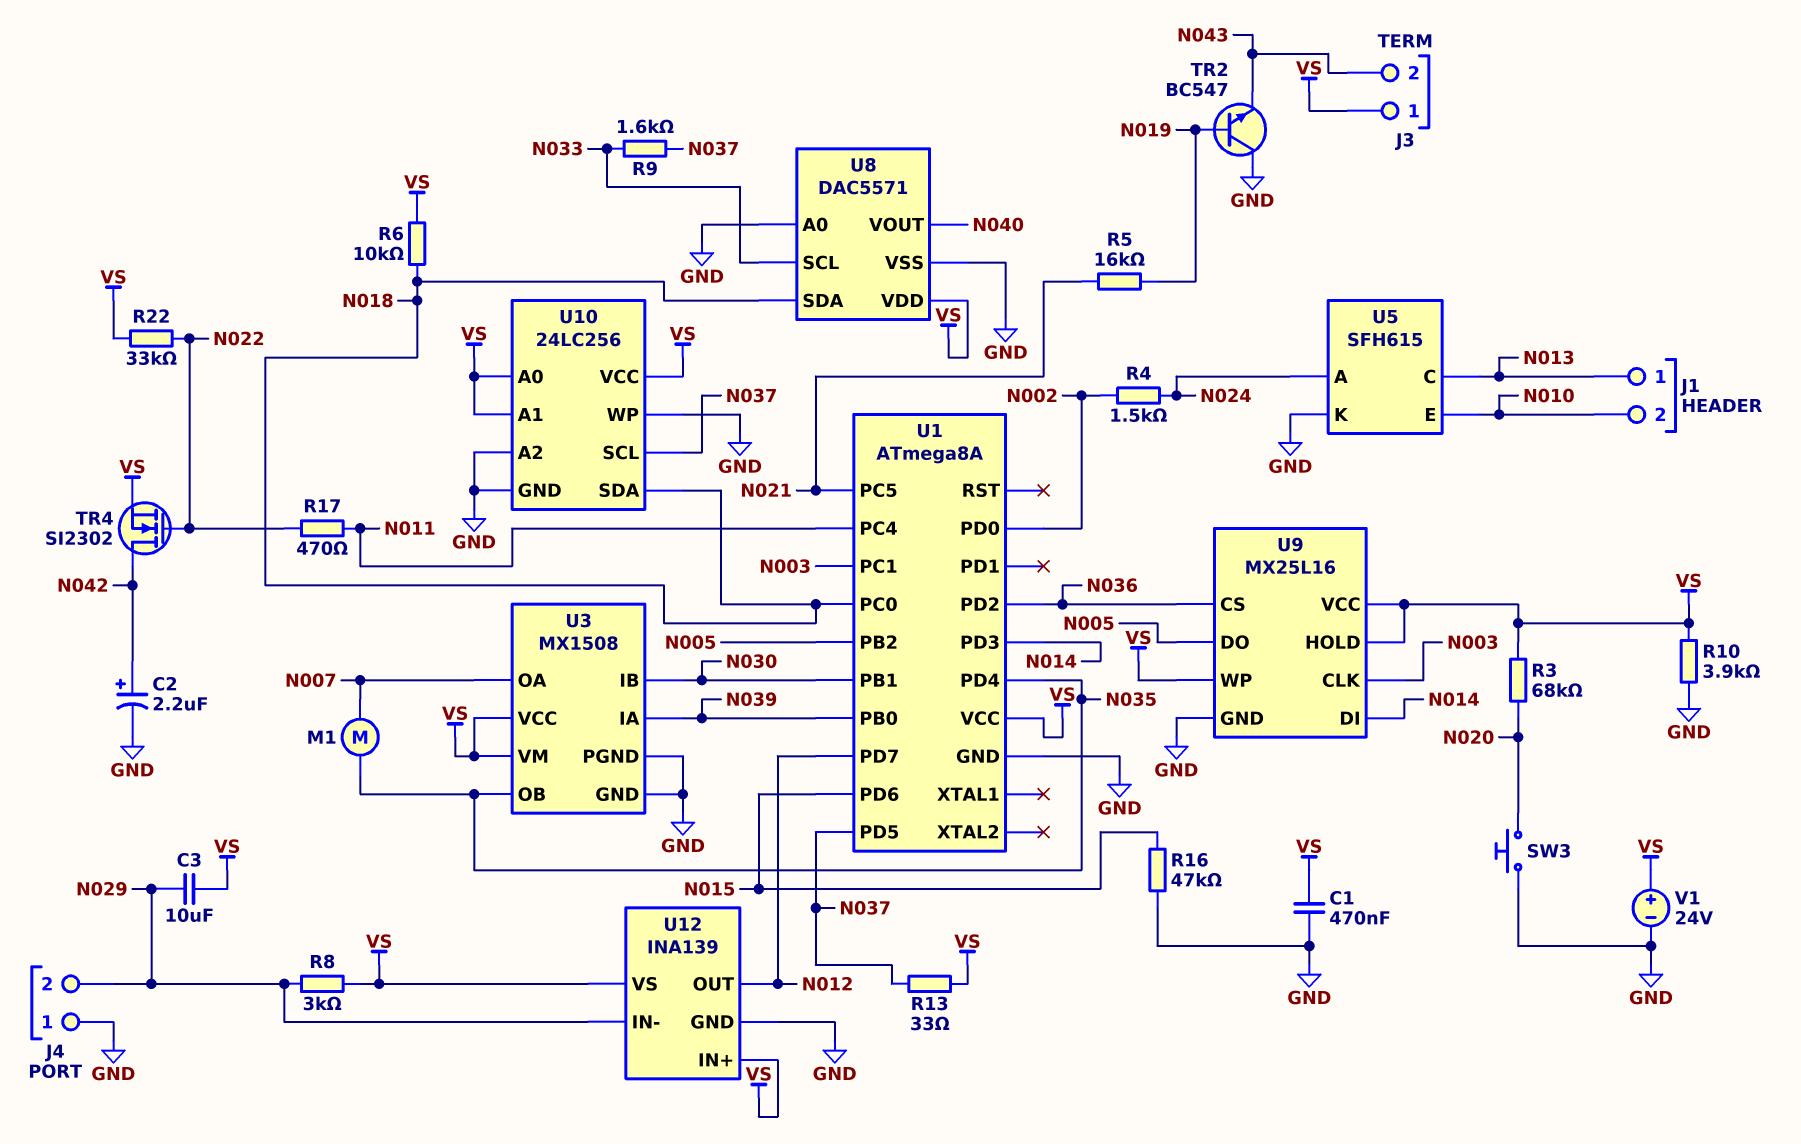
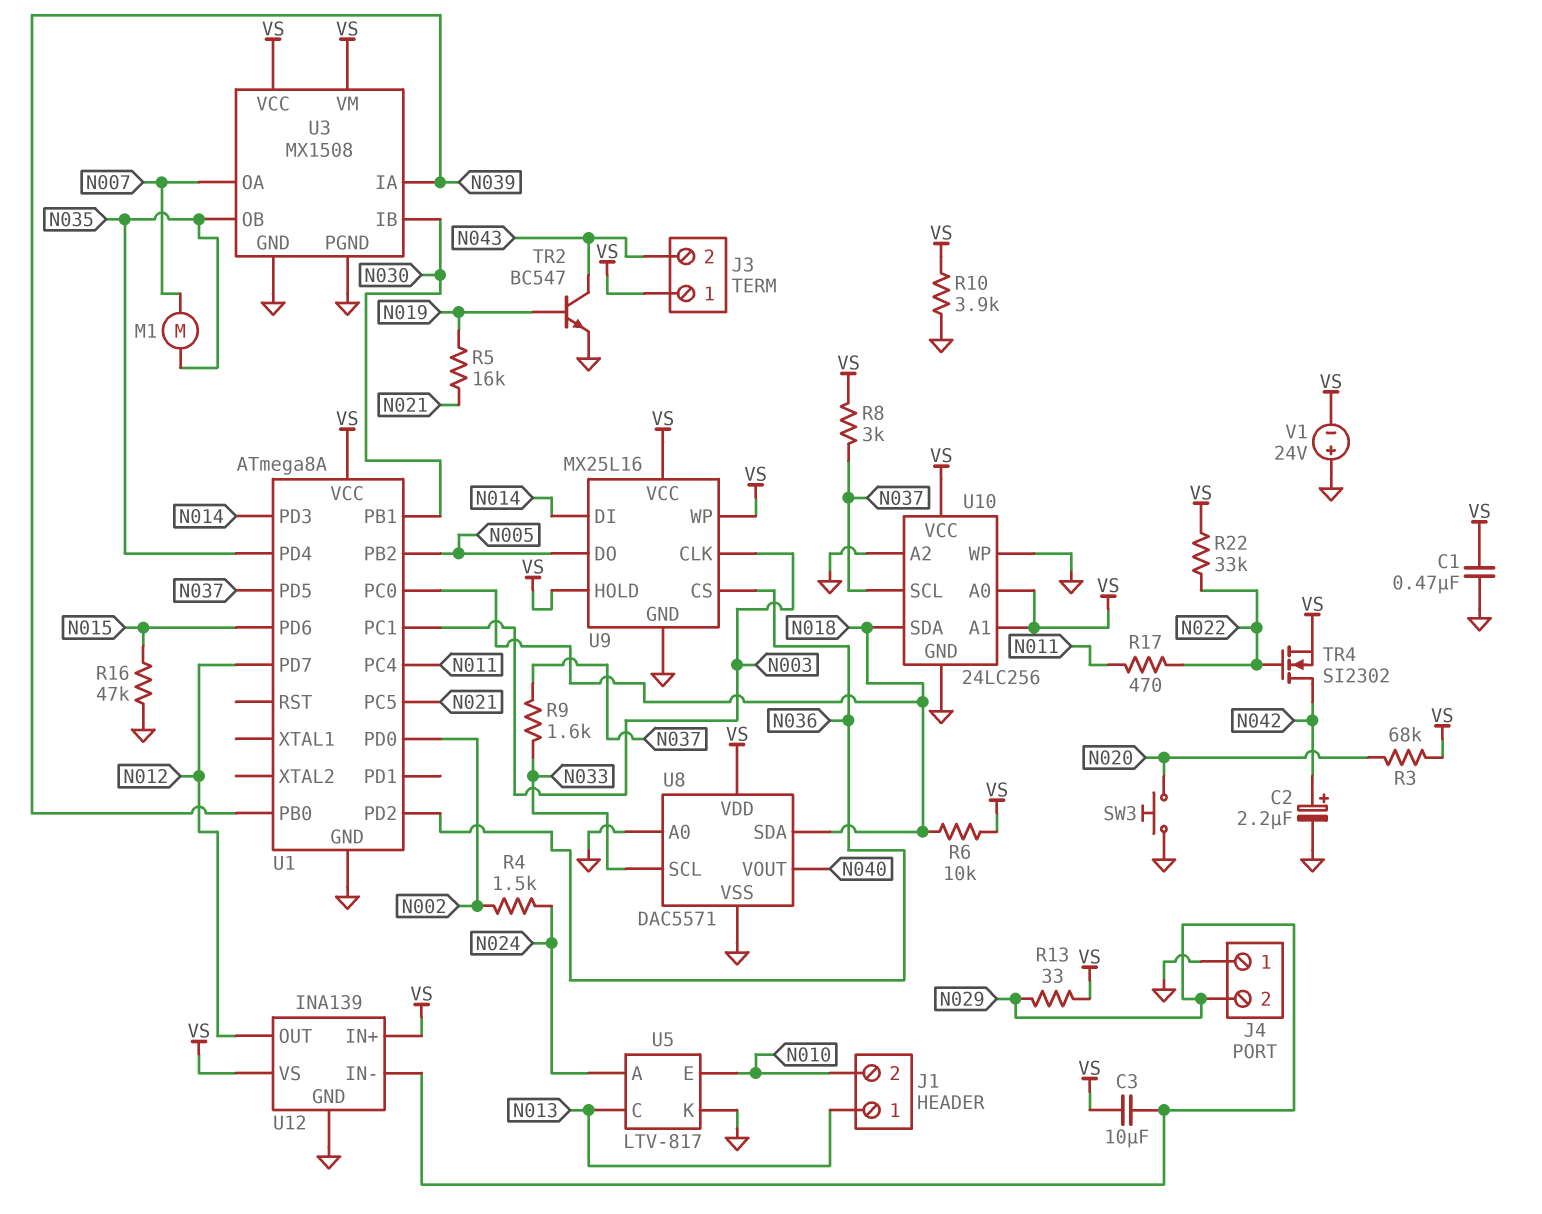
R8: 3k (N029, VS) -> 3k (N037, VS)
R13: 33 (N037, VS) -> 33 (N029, VS)
TR2: NPN BC547 (B N019, C GND, E N043) -> NPN BC547 (B N019, C N043, E GND)
U5: SFH615 -> LTV-817
V1: 24V (plus VS, minus GND) -> 24V (plus GND, minus VS)

